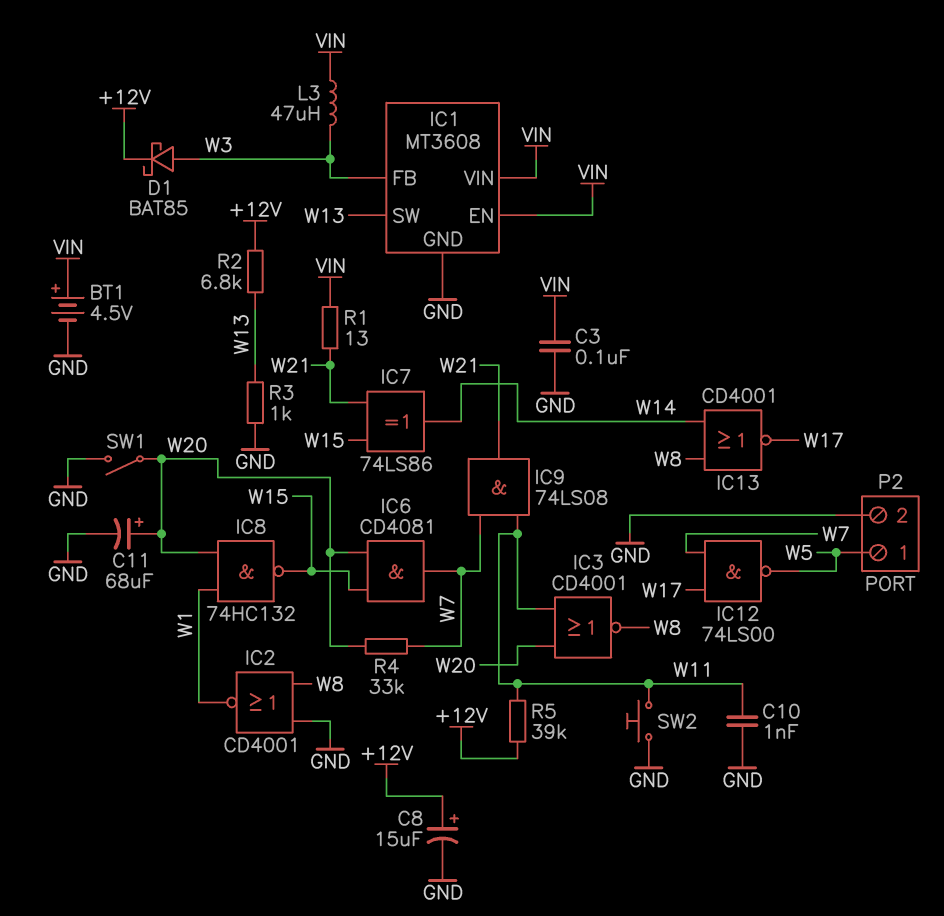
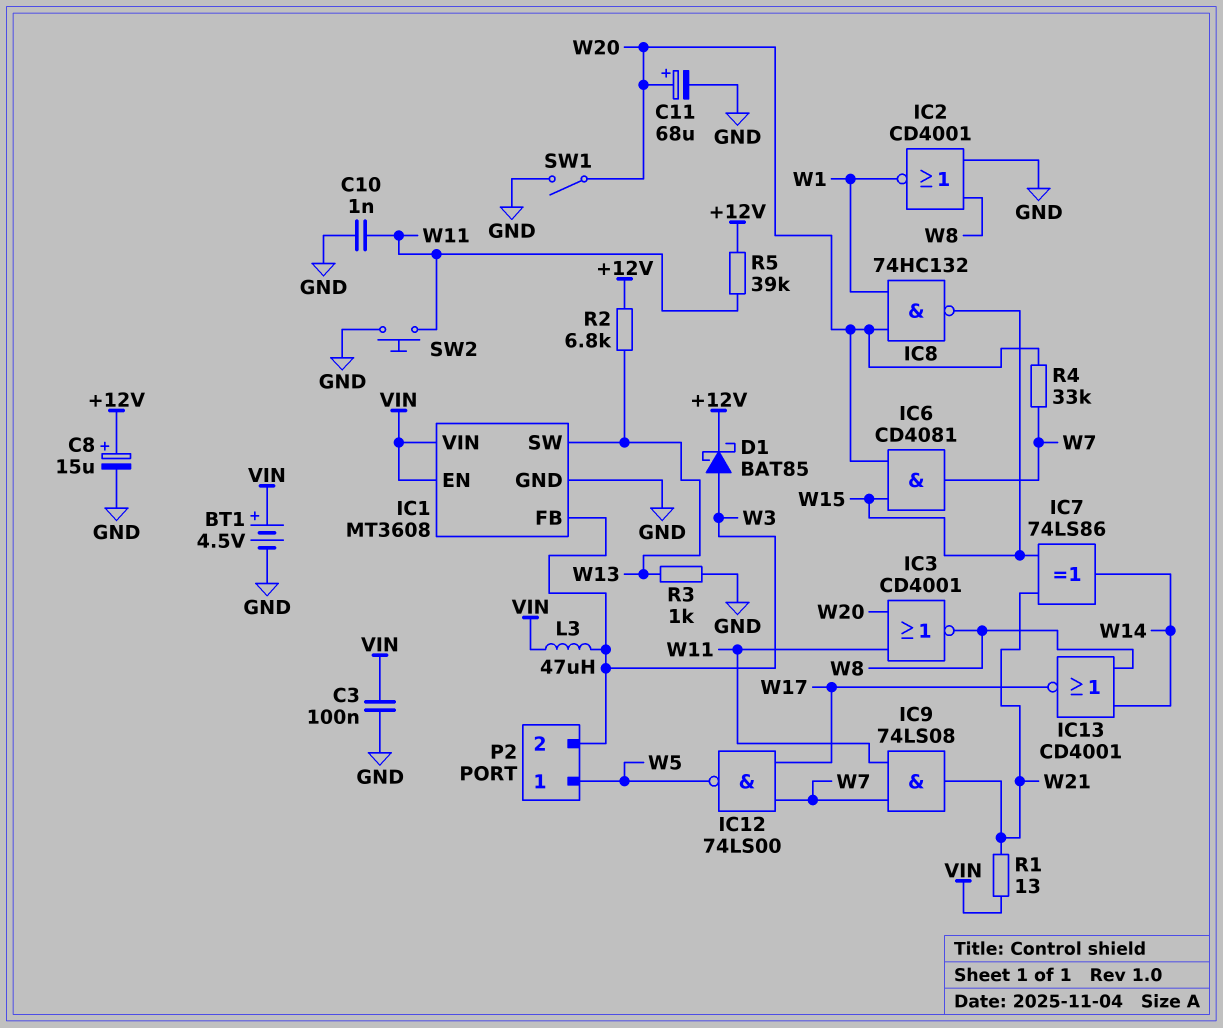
P2 pin 2: GND -> W3

